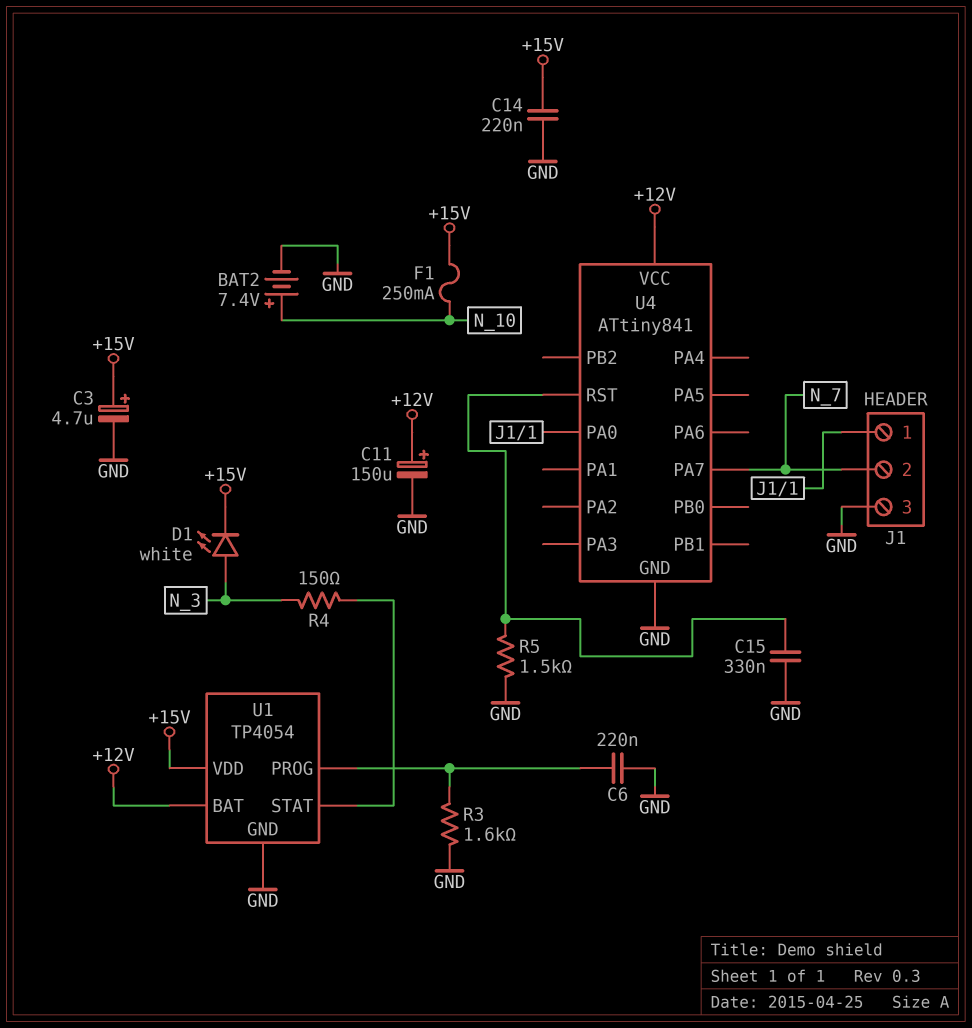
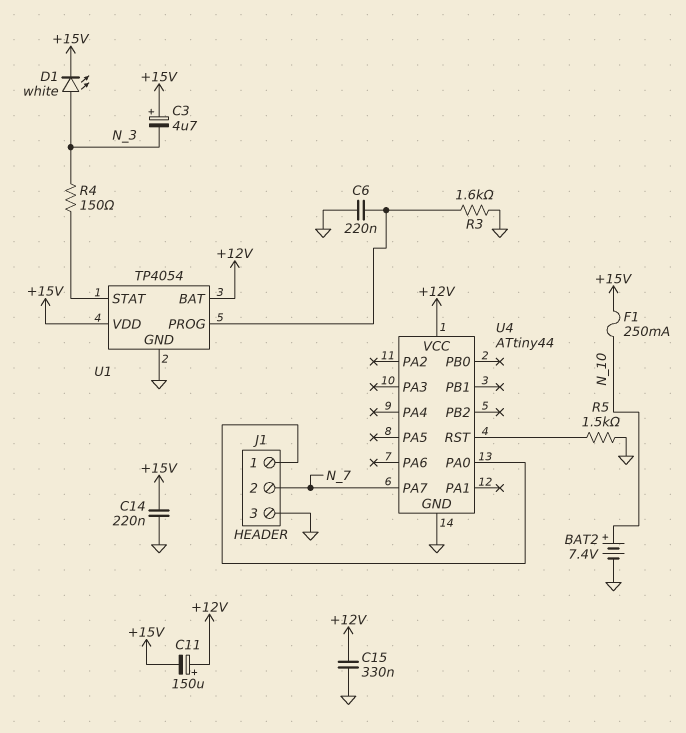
C3: 4.7uF (plus +15V, minus GND) -> 4.7uF (plus +15V, minus N_3)
C11: 150uF (plus +12V, minus GND) -> 150uF (plus +12V, minus +15V)
C15: 330nF (GND, U4/RST) -> 330nF (+12V, GND)
U4: ATtiny841 -> ATtiny44

